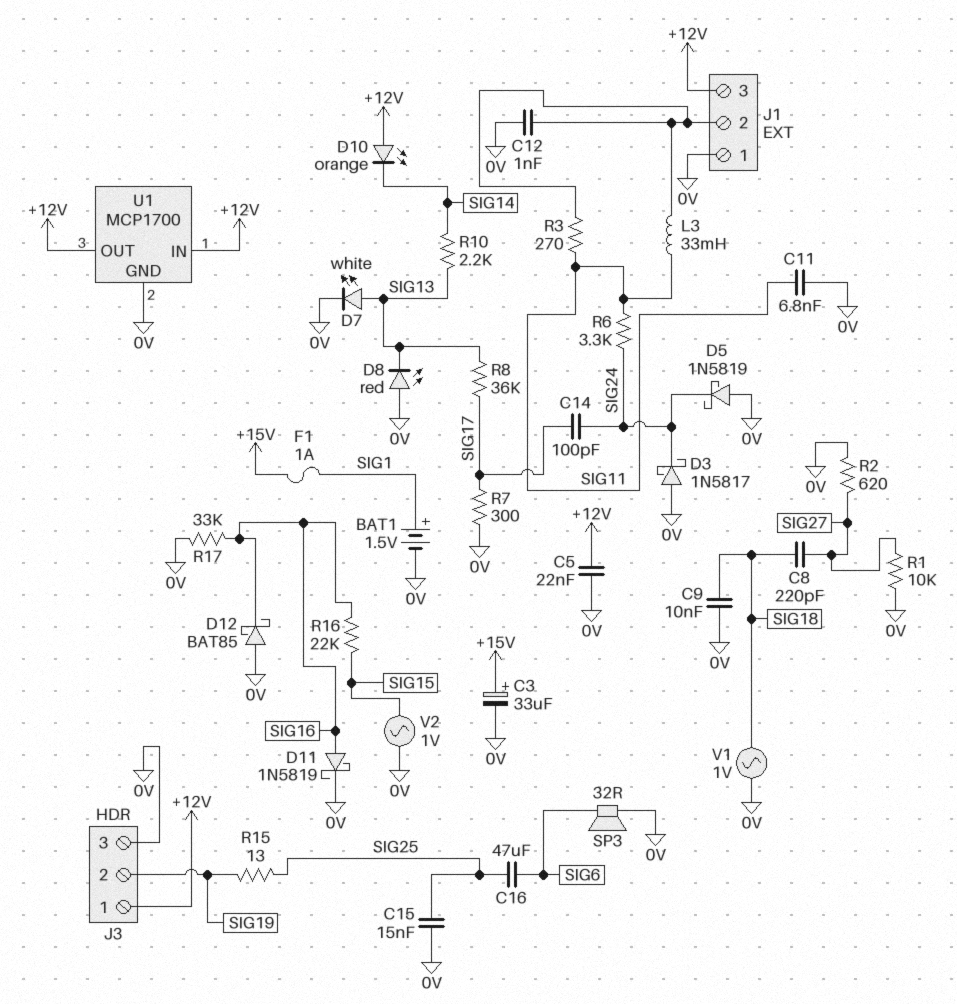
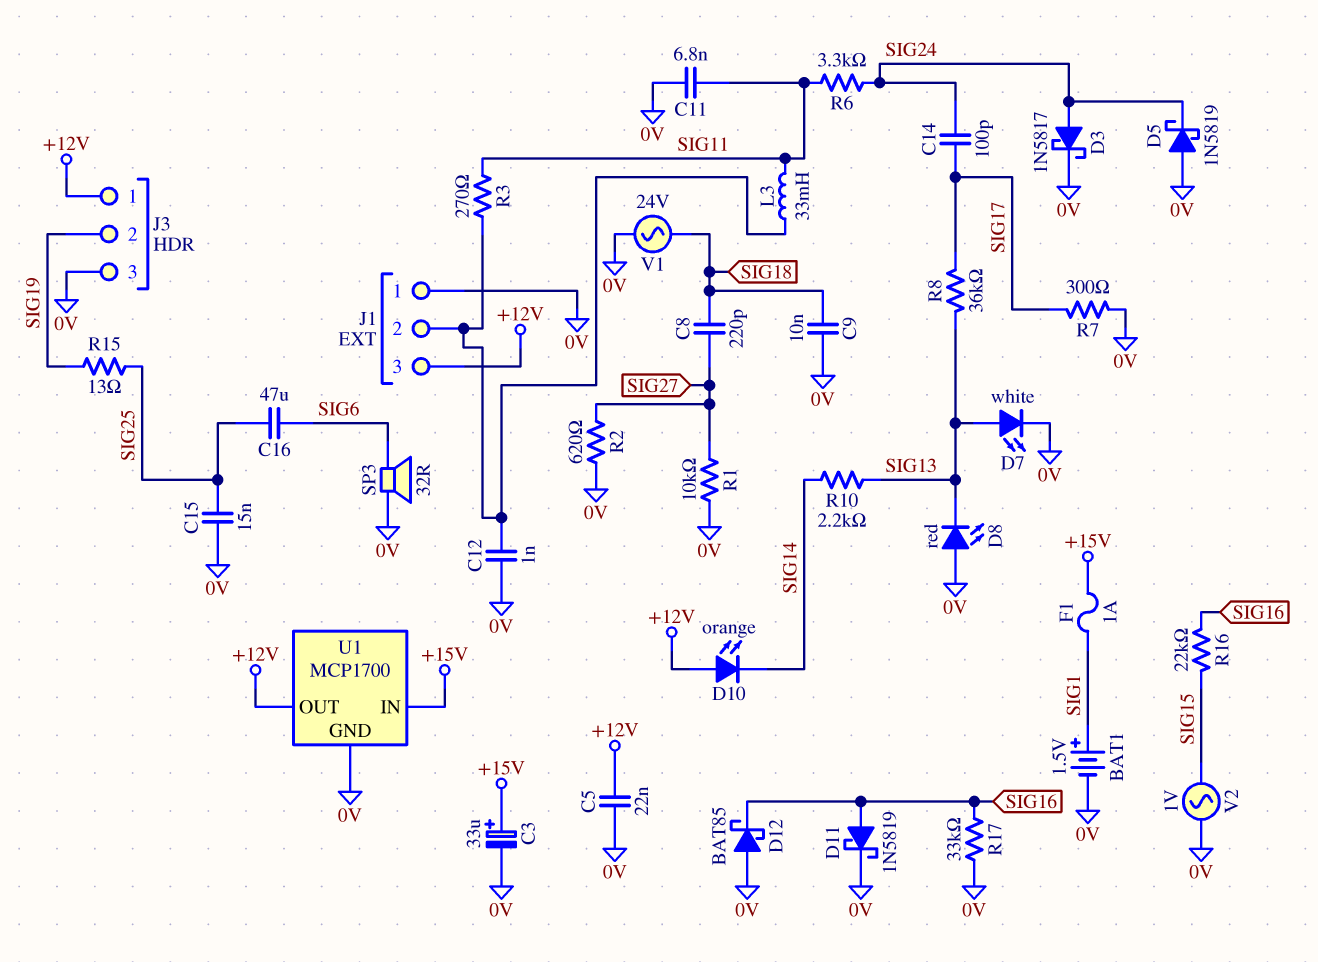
D3: schottky 1N5817 (A 0V, K SIG24) -> schottky 1N5817 (A SIG24, K 0V)
U1 pin IN: +12V -> +15V
V1: AC 1V (0V, SIG18) -> AC 24V (0V, SIG18)

